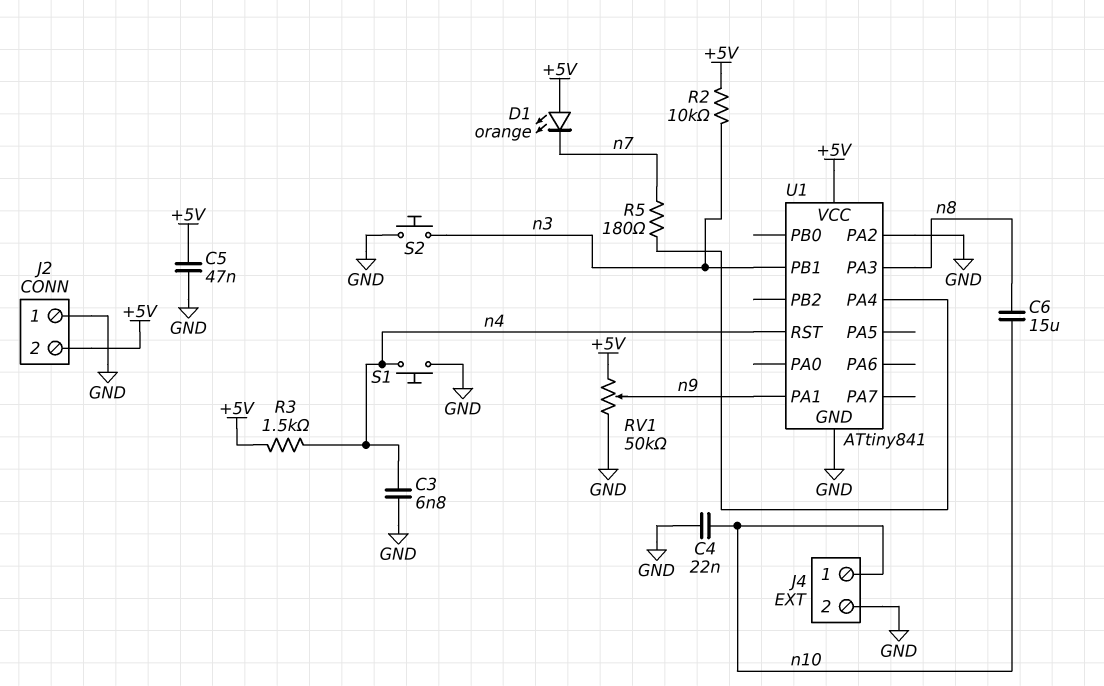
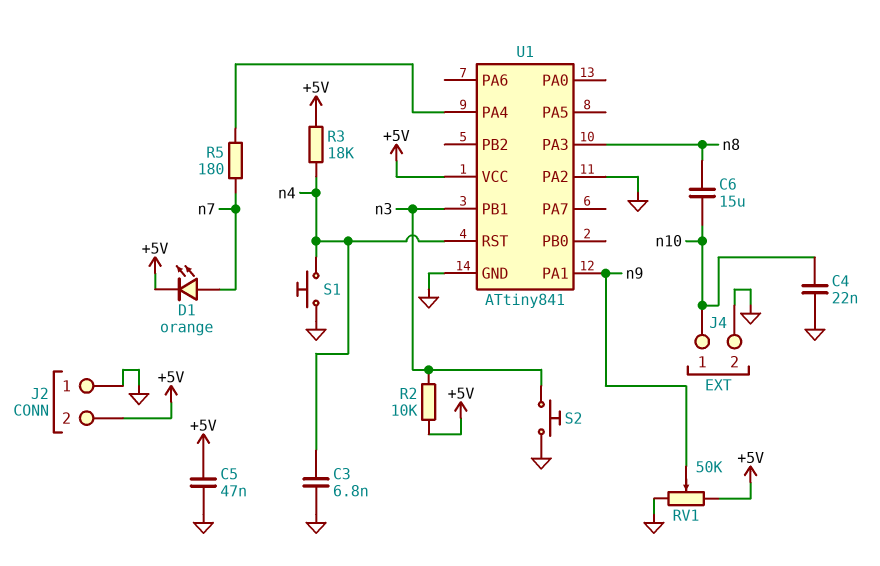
D1: LED orange (A +5V, K n7) -> LED orange (A n7, K +5V)
R3: 1.5k (+5V, n4) -> 18k (+5V, n4)

